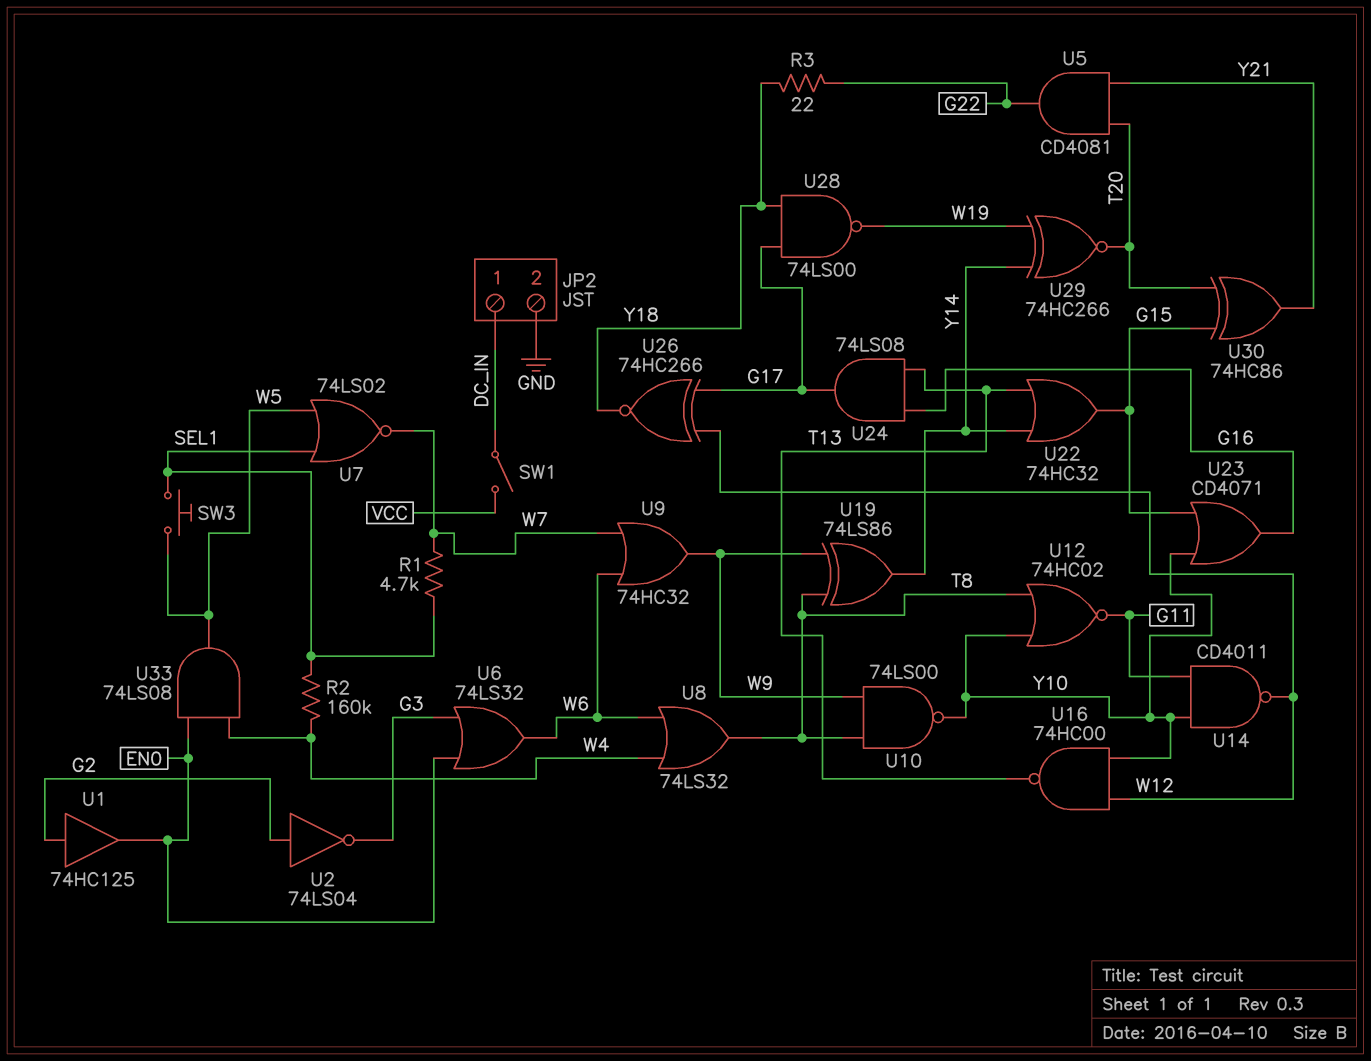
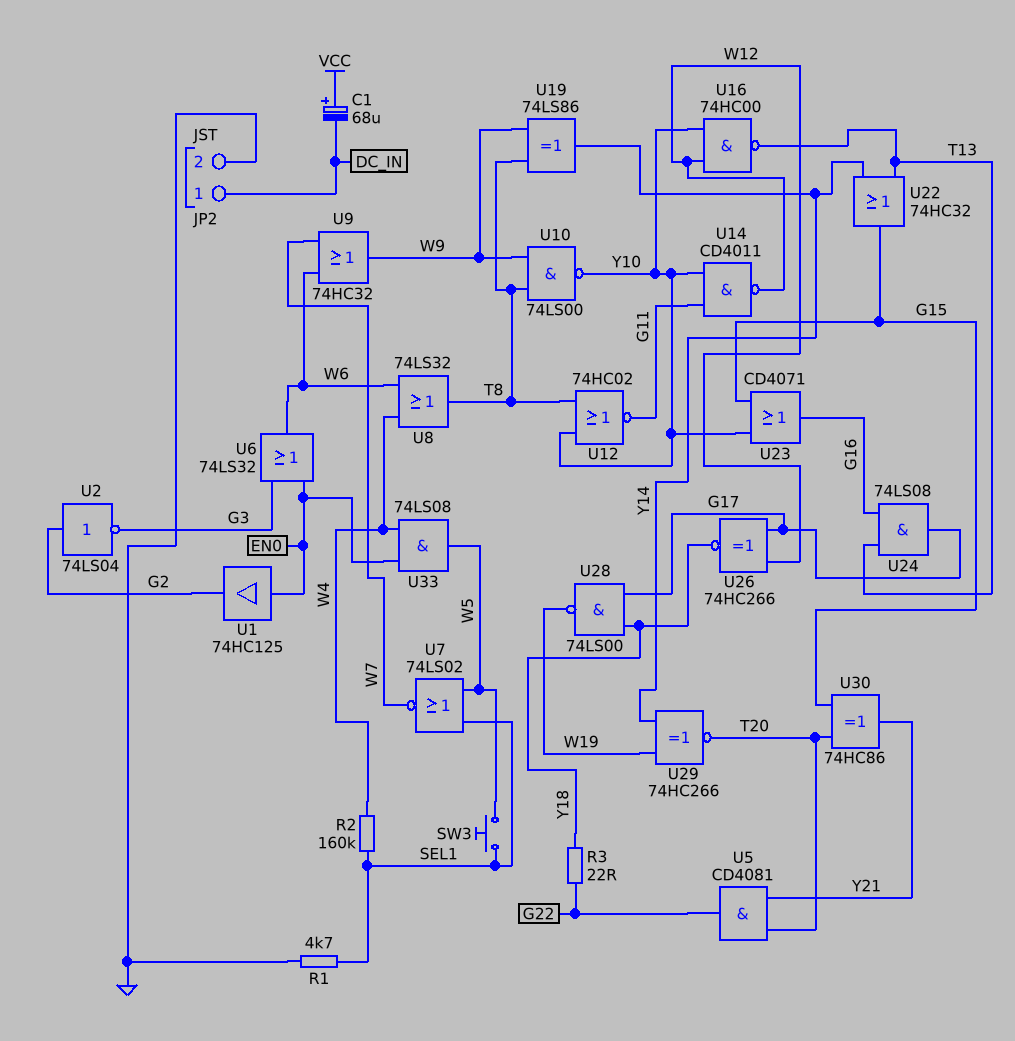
C1: none -> 68uF (plus VCC, minus DC_IN)
R1: 4.7k (SEL1, W7) -> 4.7k (GND, SEL1)
SW1: switch (DC_IN, VCC) -> none
U1: buffer 74HC125 (in G2, out EN0) -> buffer 74HC125 (in EN0, out G2)

